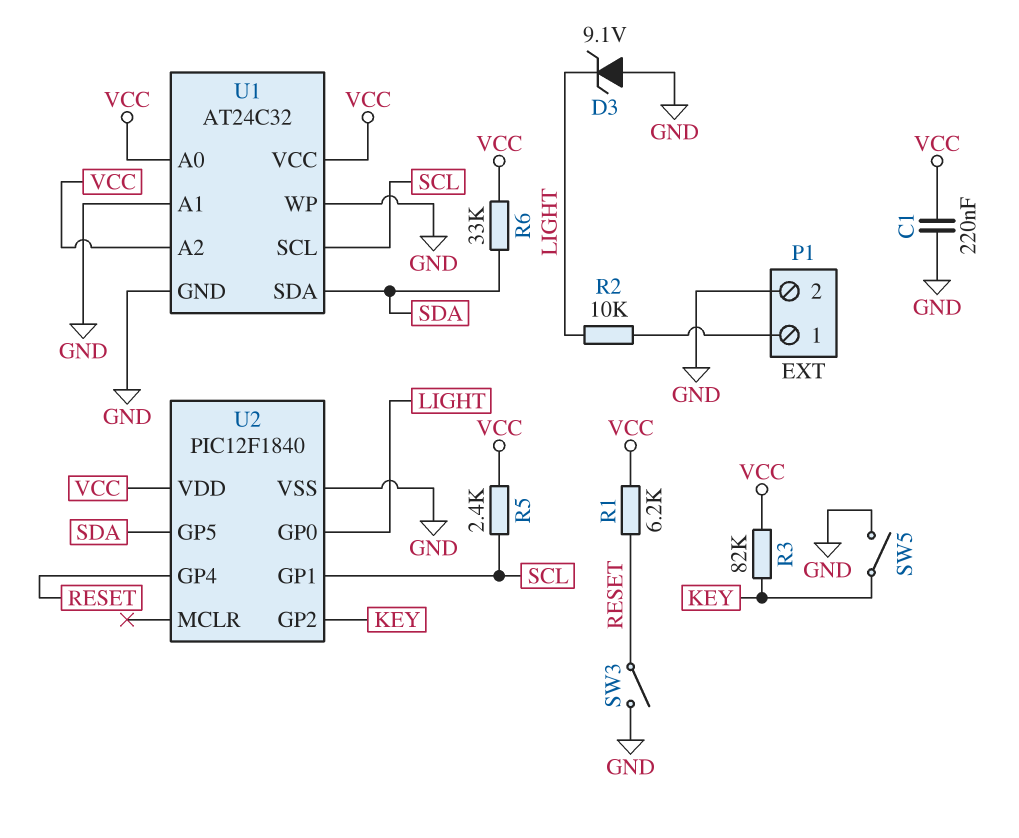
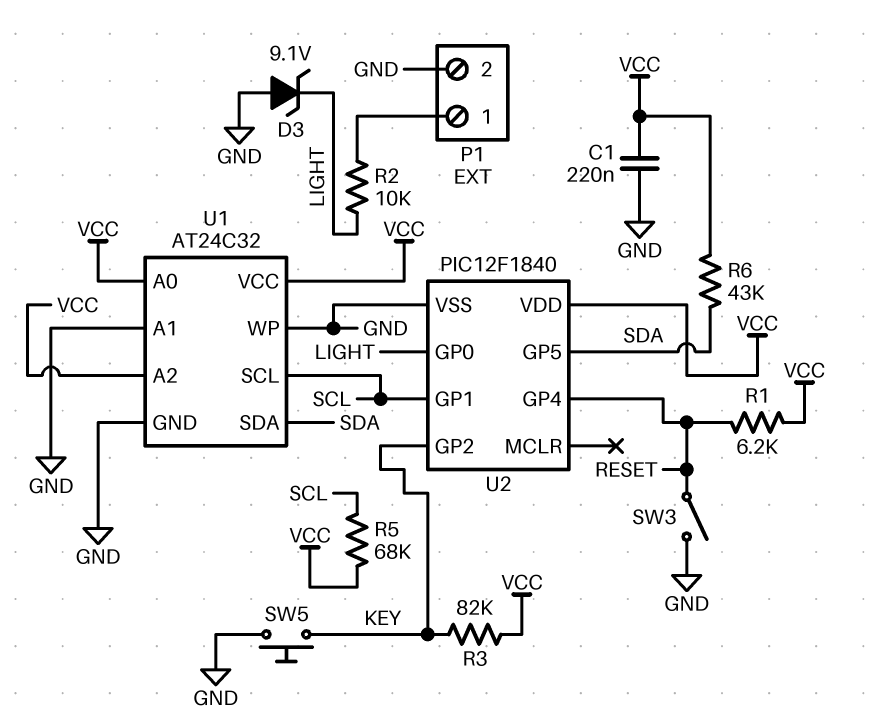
R5: 2.4k (SCL, VCC) -> 68k (SCL, VCC)
R6: 33k (SDA, VCC) -> 43k (SDA, VCC)
SW5: switch (GND, KEY) -> button (GND, KEY)

